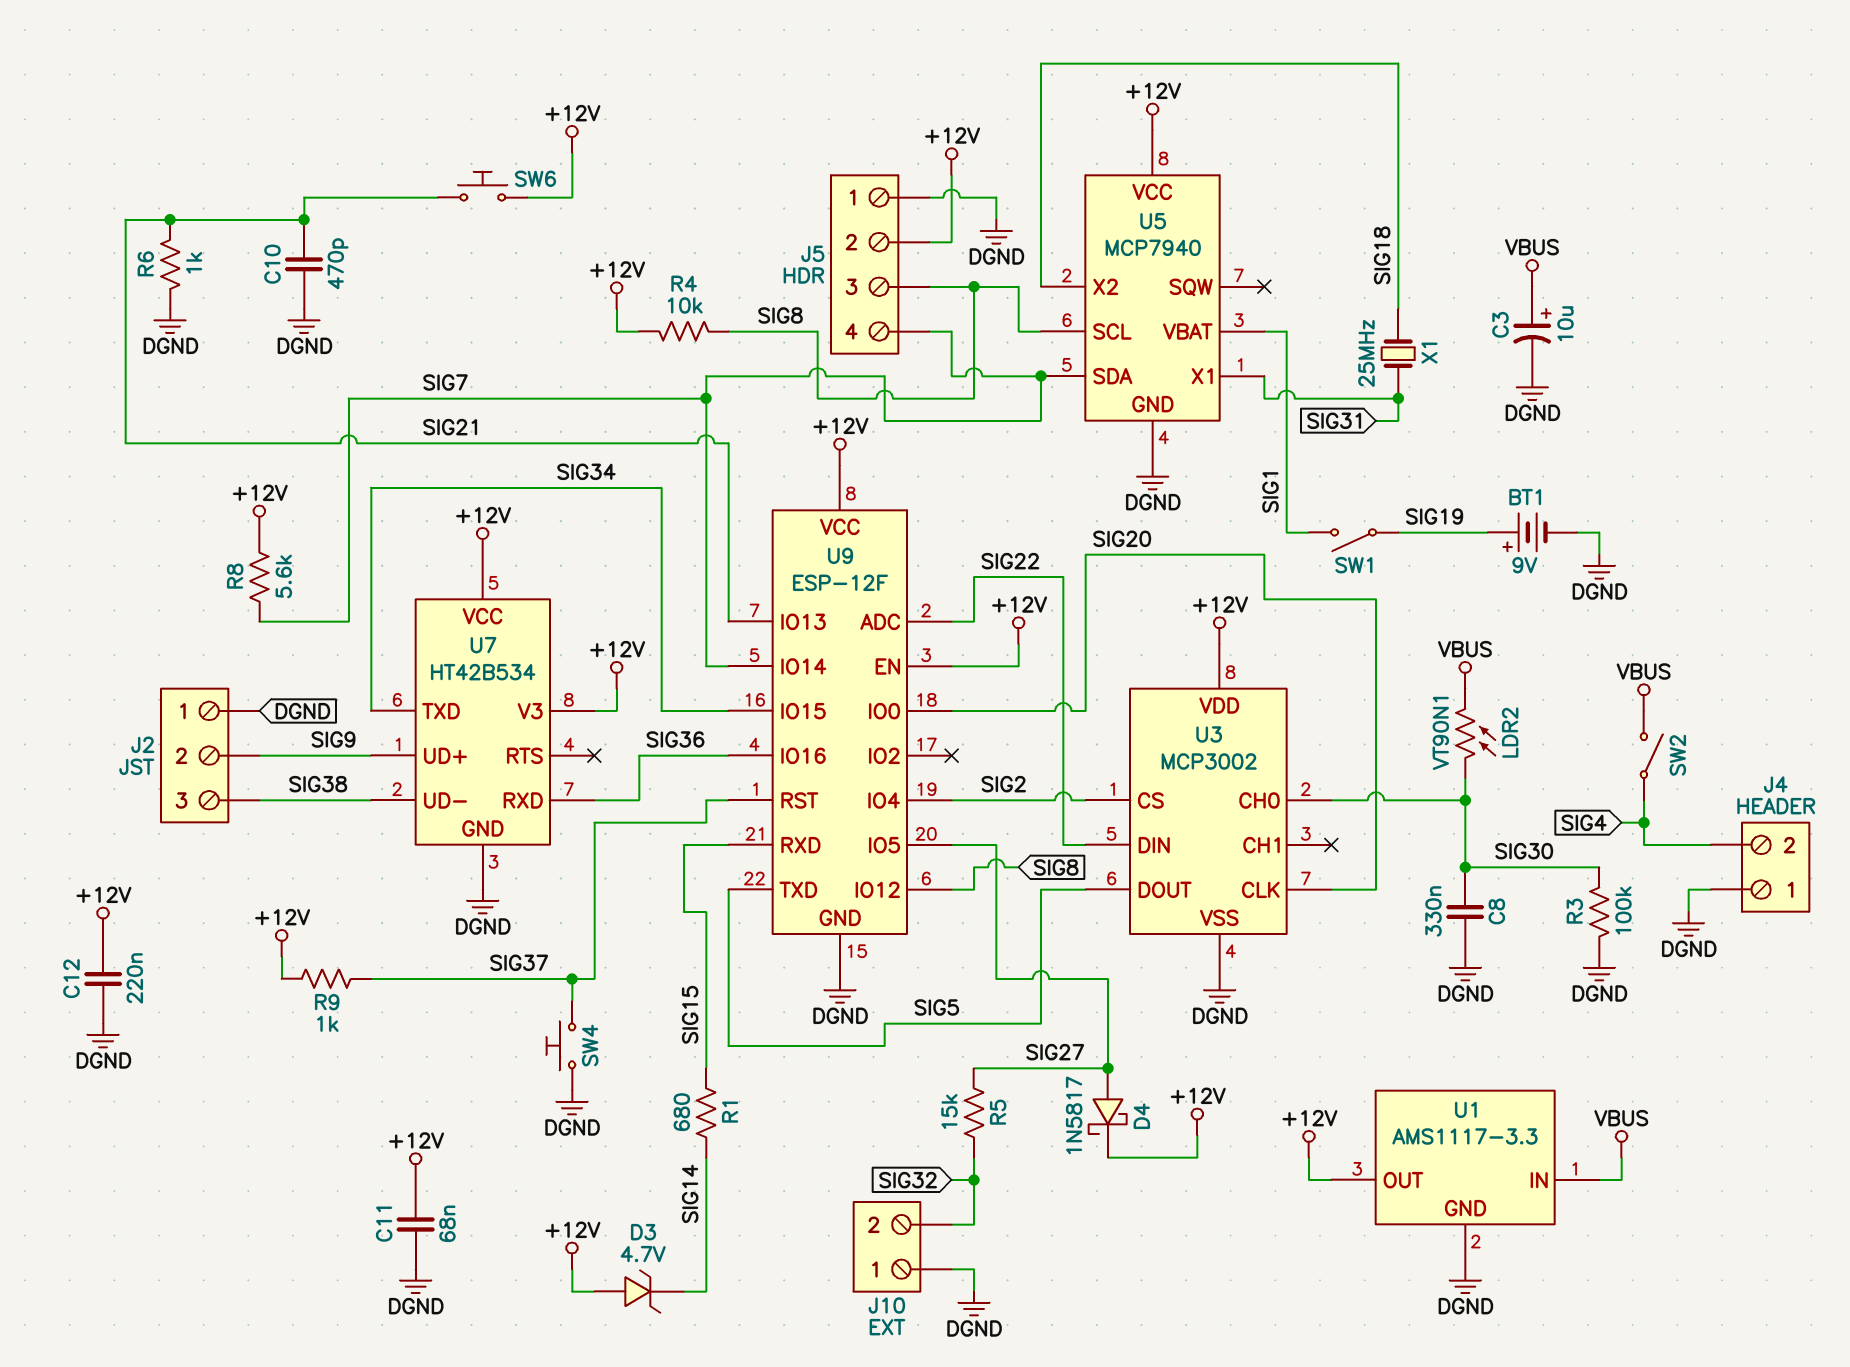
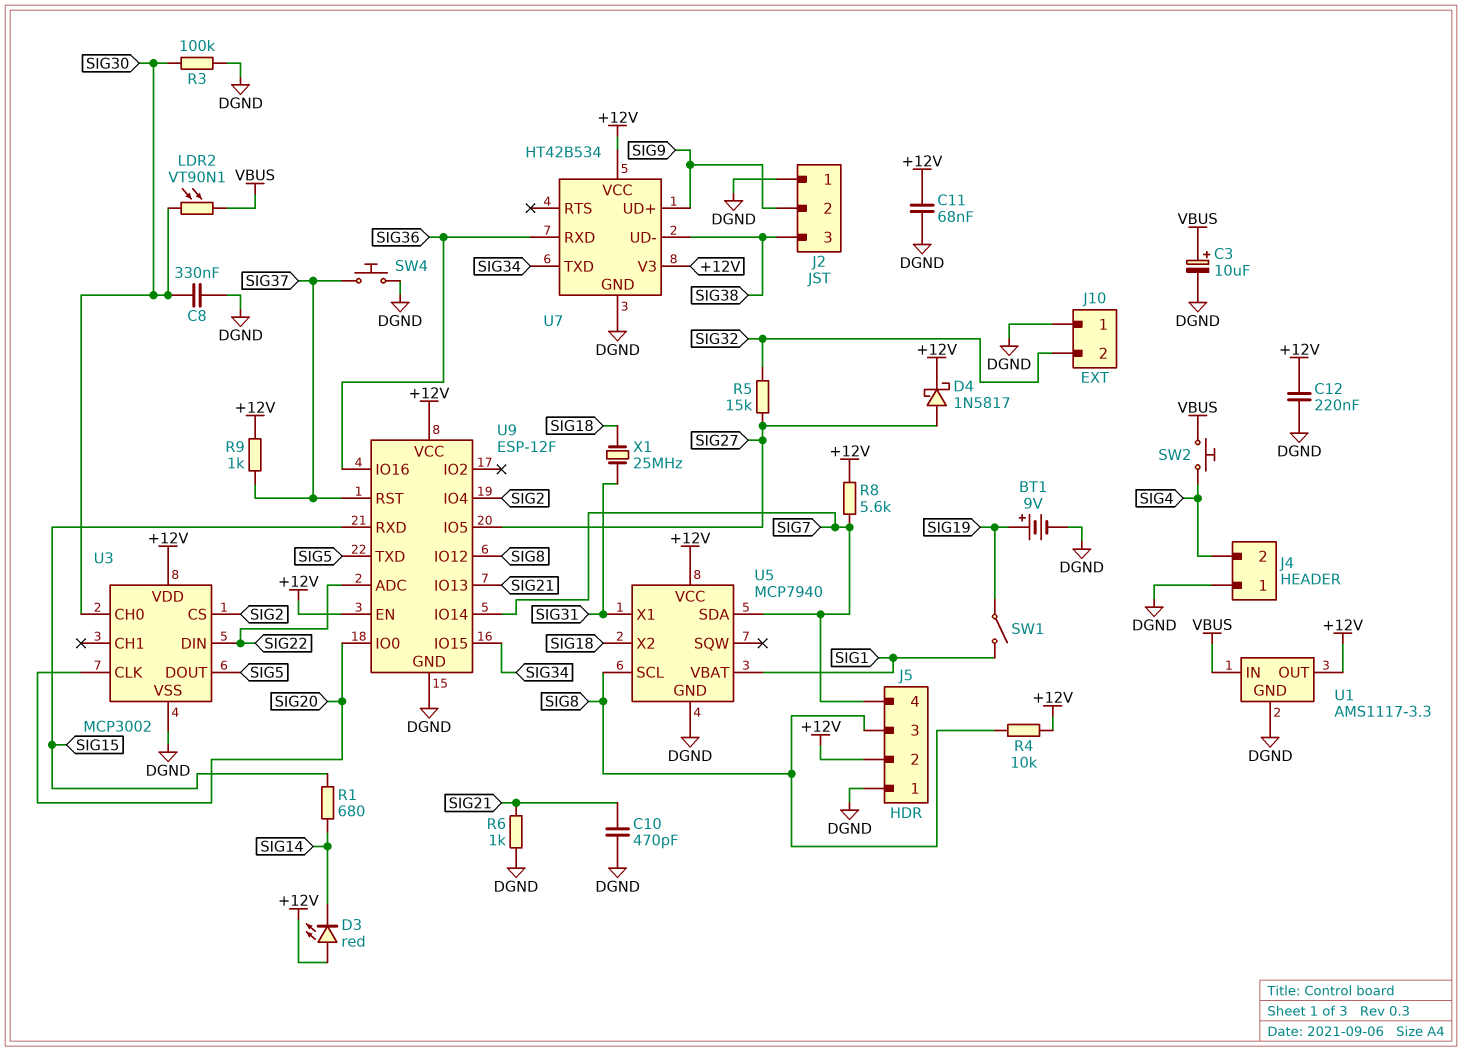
D3: zener 4.7V (A +12V, K SIG14) -> LED red (A +12V, K SIG14)
SW2: switch (SIG4, VBUS) -> button (SIG4, VBUS)
SW6: button (+12V, SIG21) -> none

